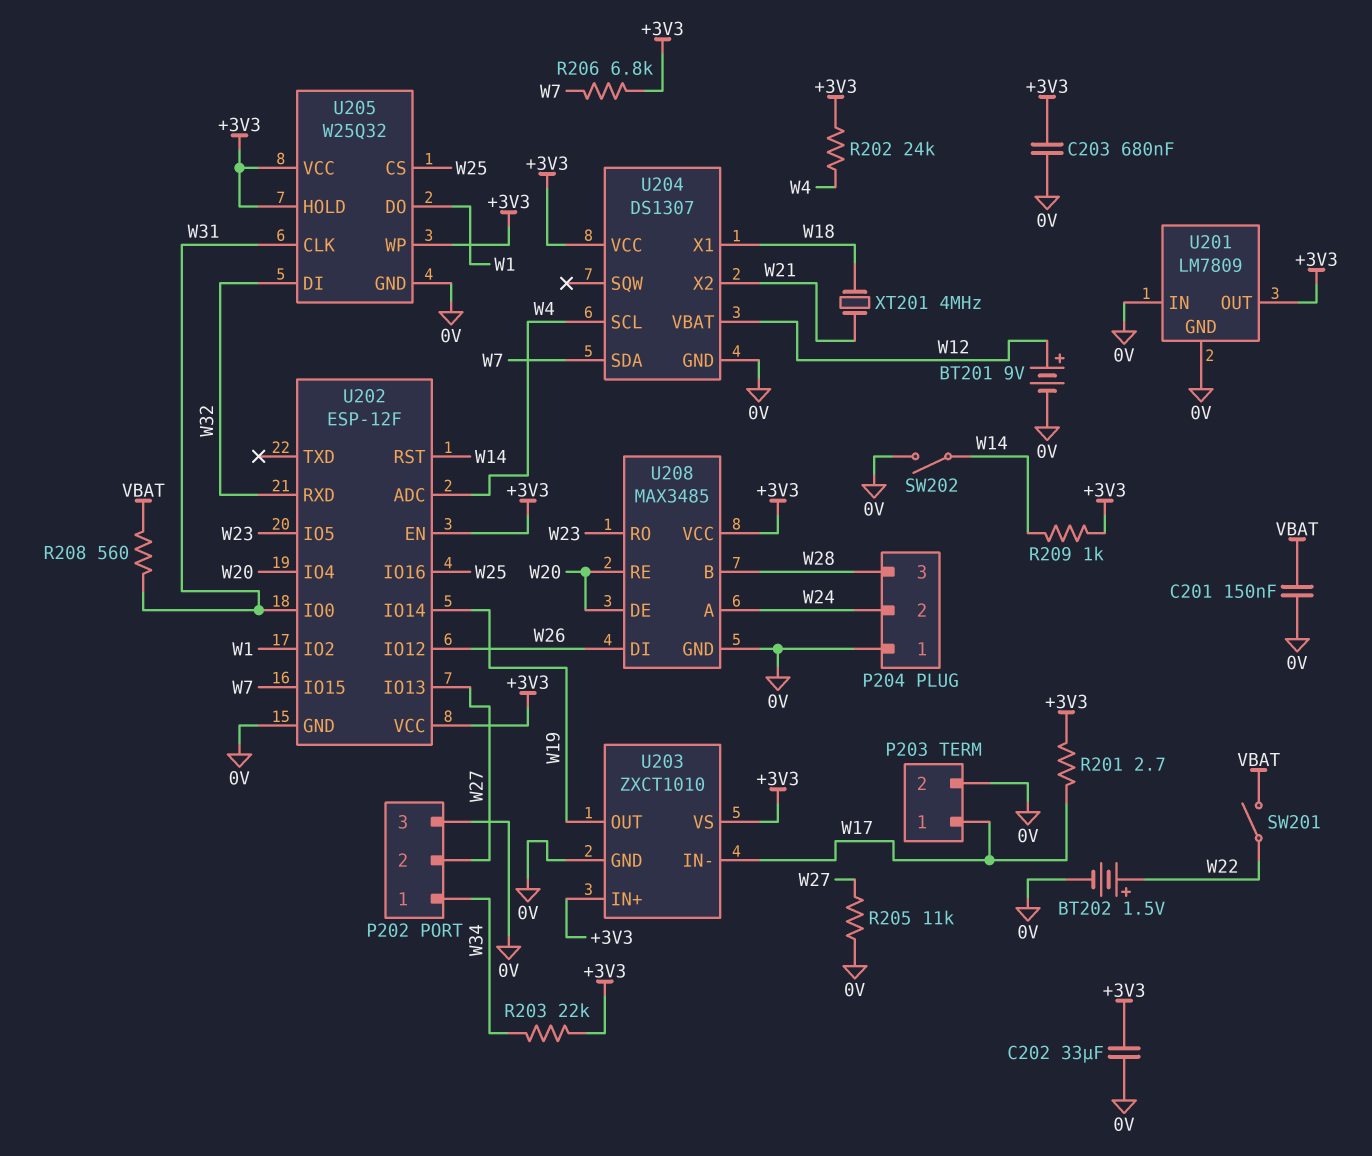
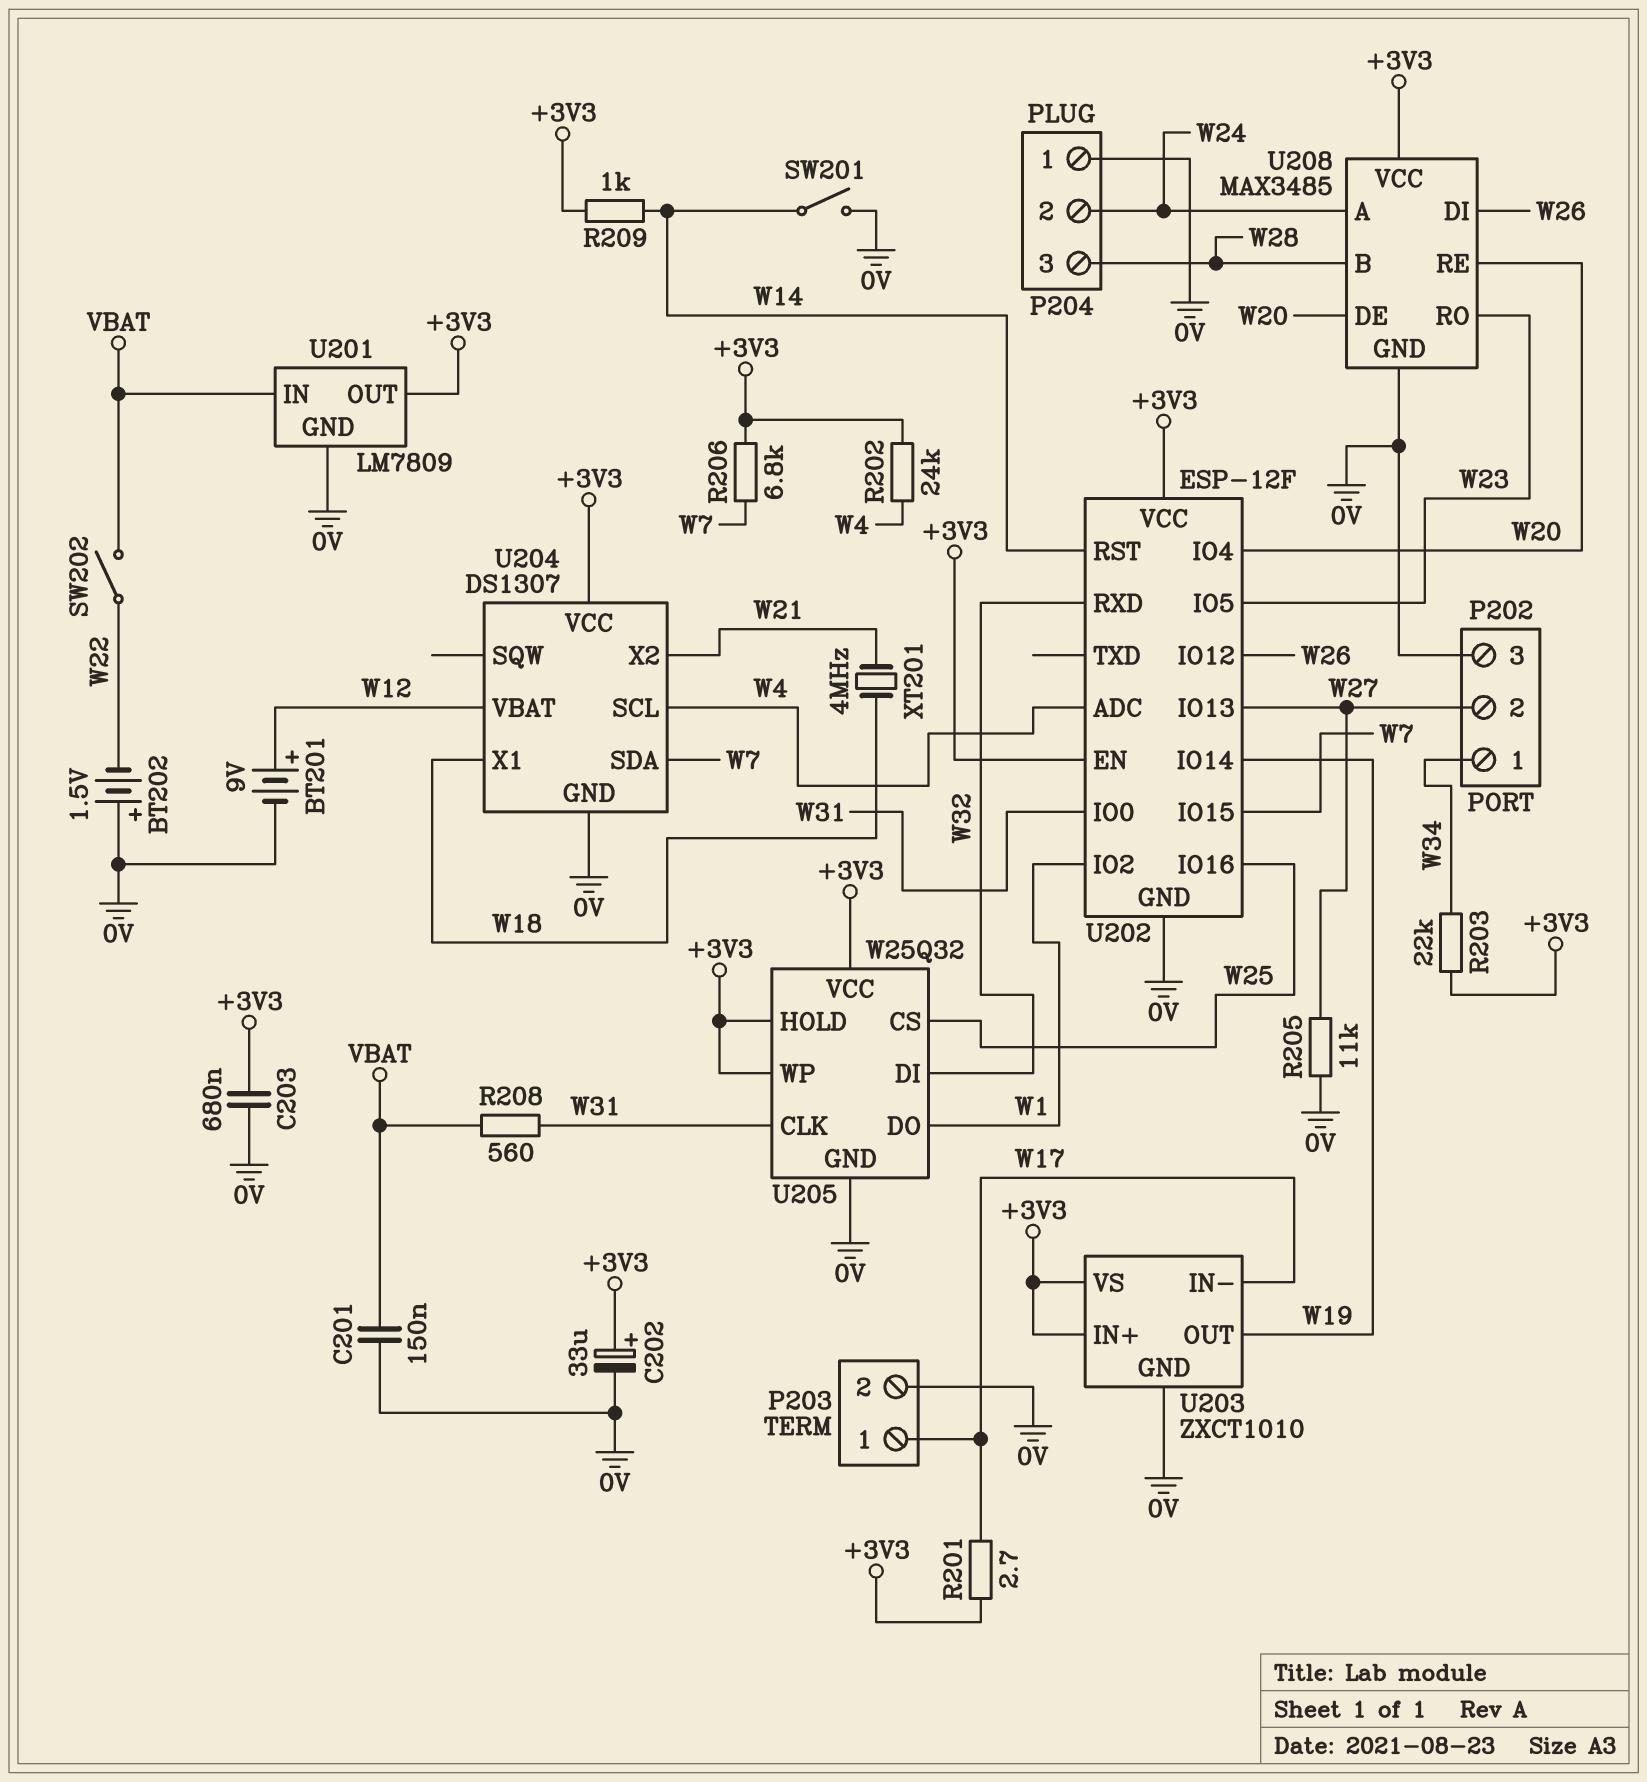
BT202: 1.5V (plus W22, minus 0V) -> 1.5V (plus 0V, minus W22)
C202: 33uF (+3V3, 0V) -> 33uF (plus +3V3, minus 0V)
SW201: switch (VBAT, W22) -> switch (0V, W14)
SW202: switch (0V, W14) -> switch (VBAT, W22)
U201 pin IN: 0V -> VBAT

